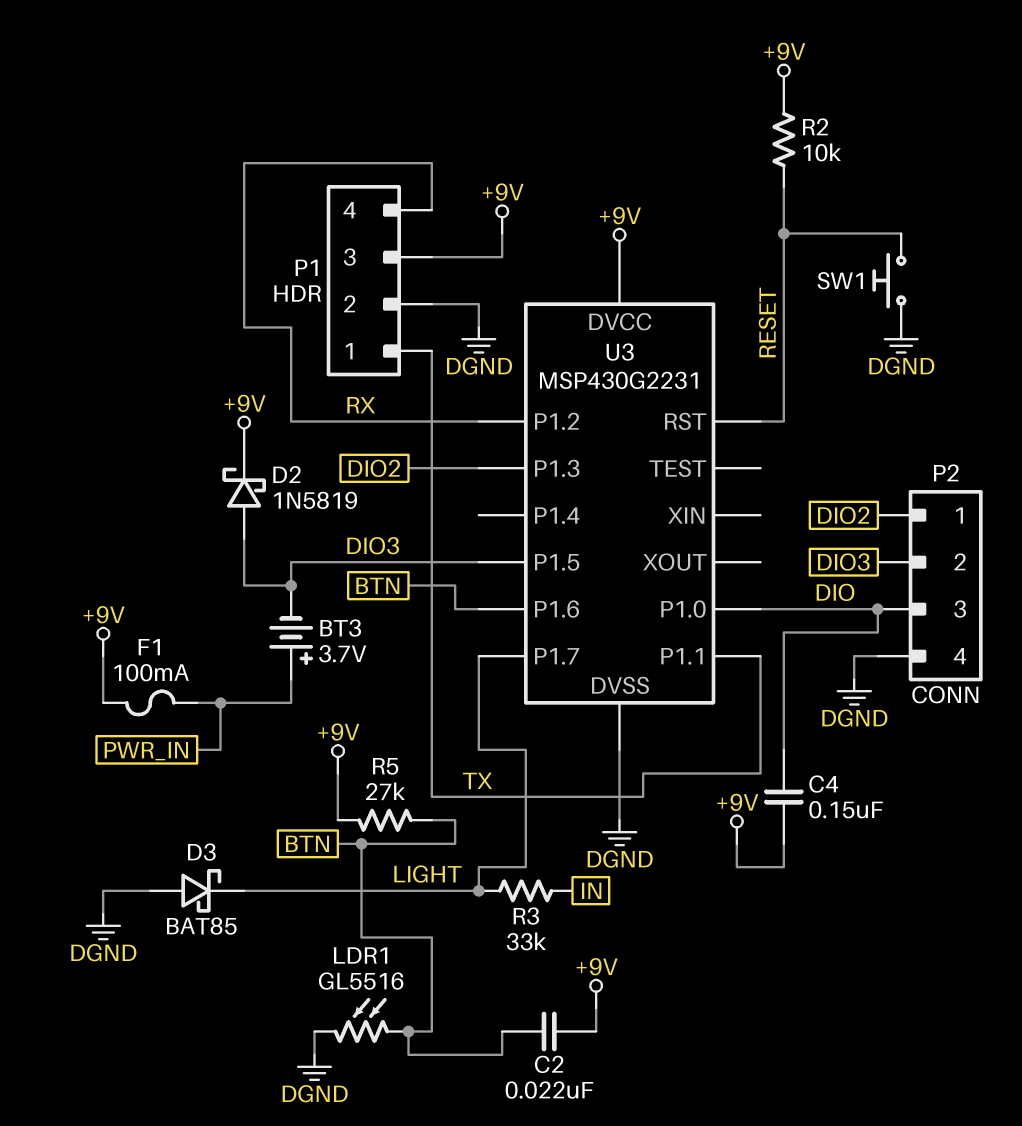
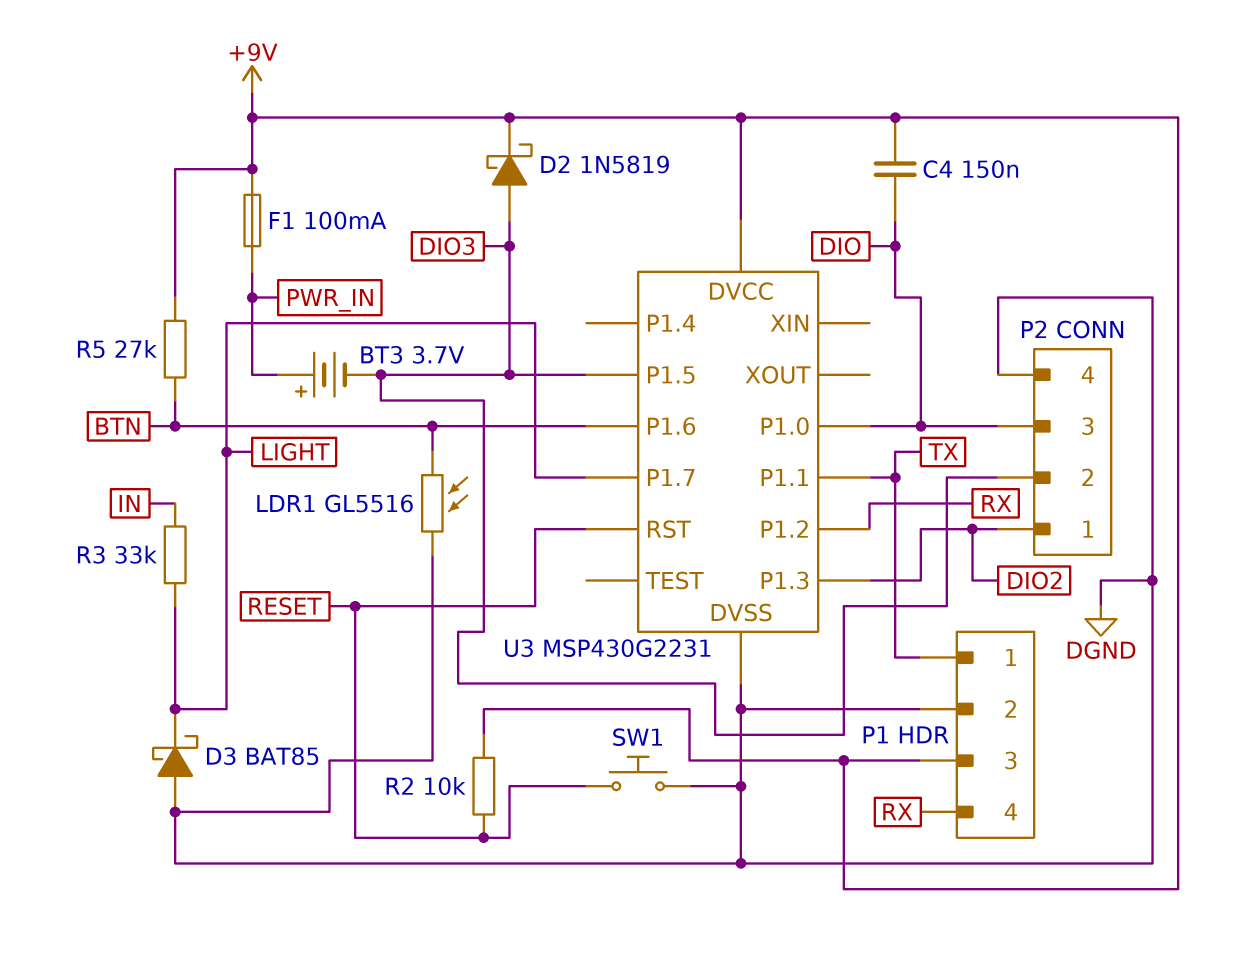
C2: 22nF (+9V, BTN) -> none

